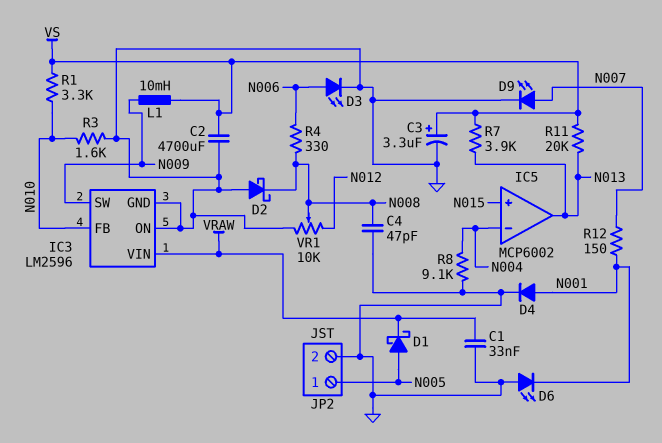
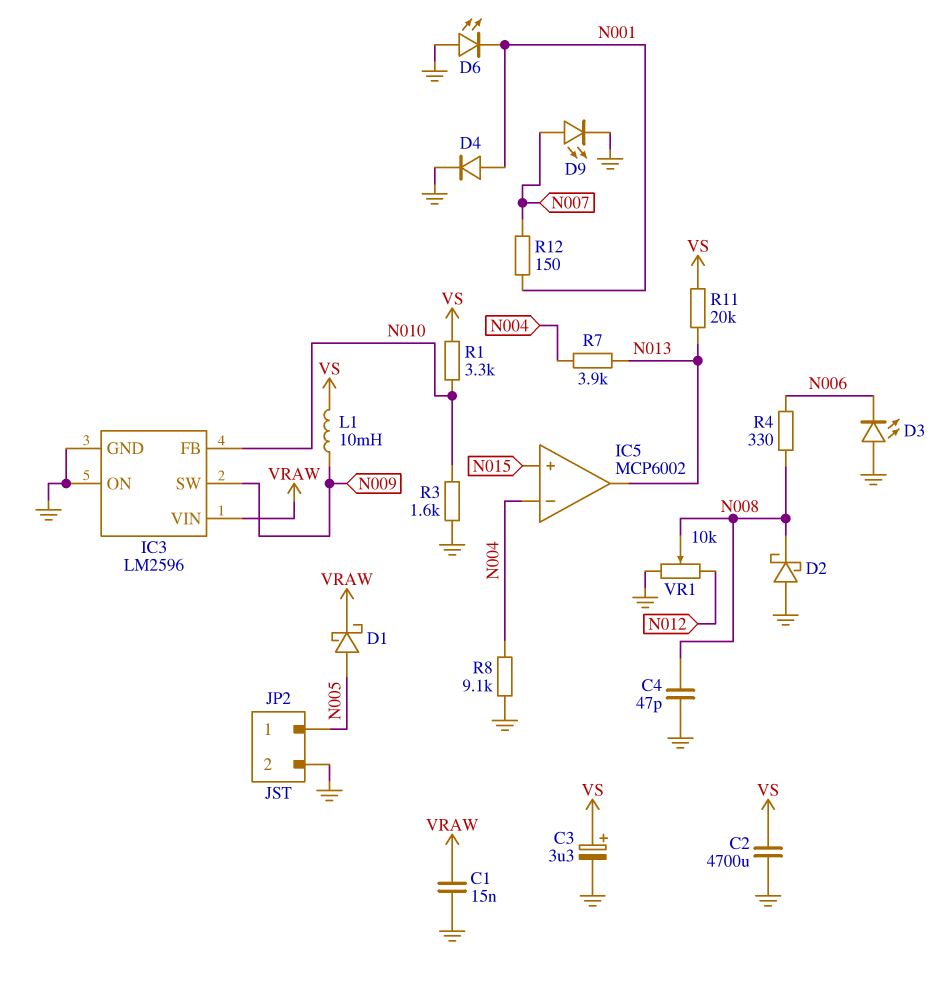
C1: 33nF (GND, VRAW) -> 15nF (GND, VRAW)
D3: LED (A N006, K GND) -> LED (A GND, K N006)
R7: 3.9k (N013, VS) -> 3.9k (N004, N013)

